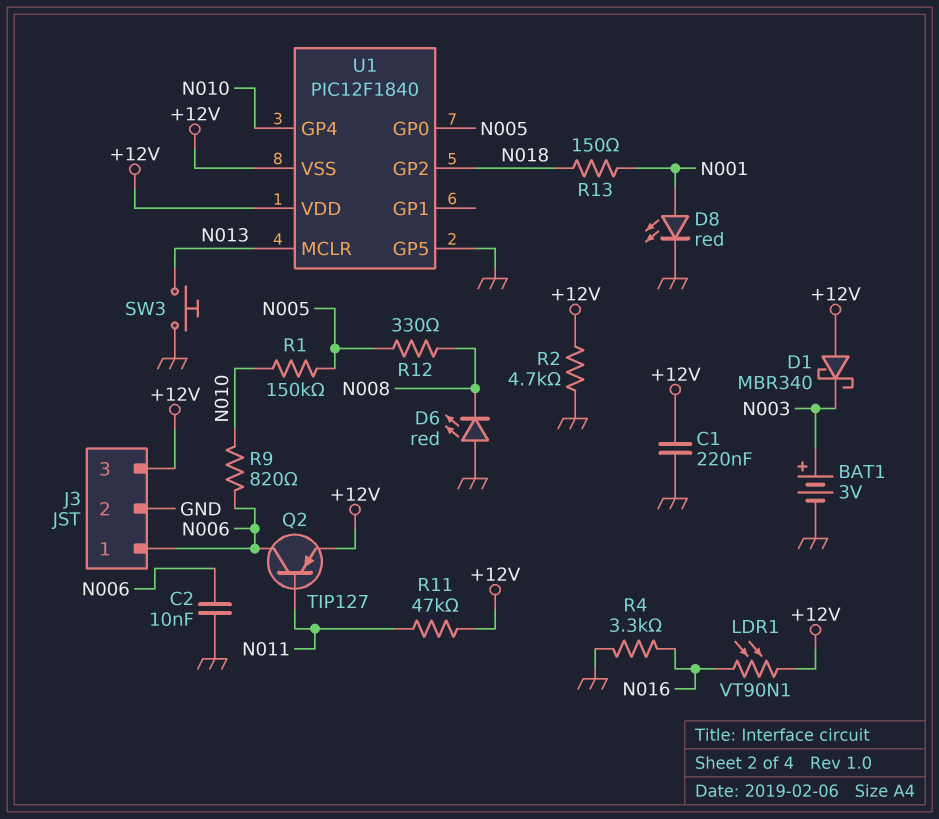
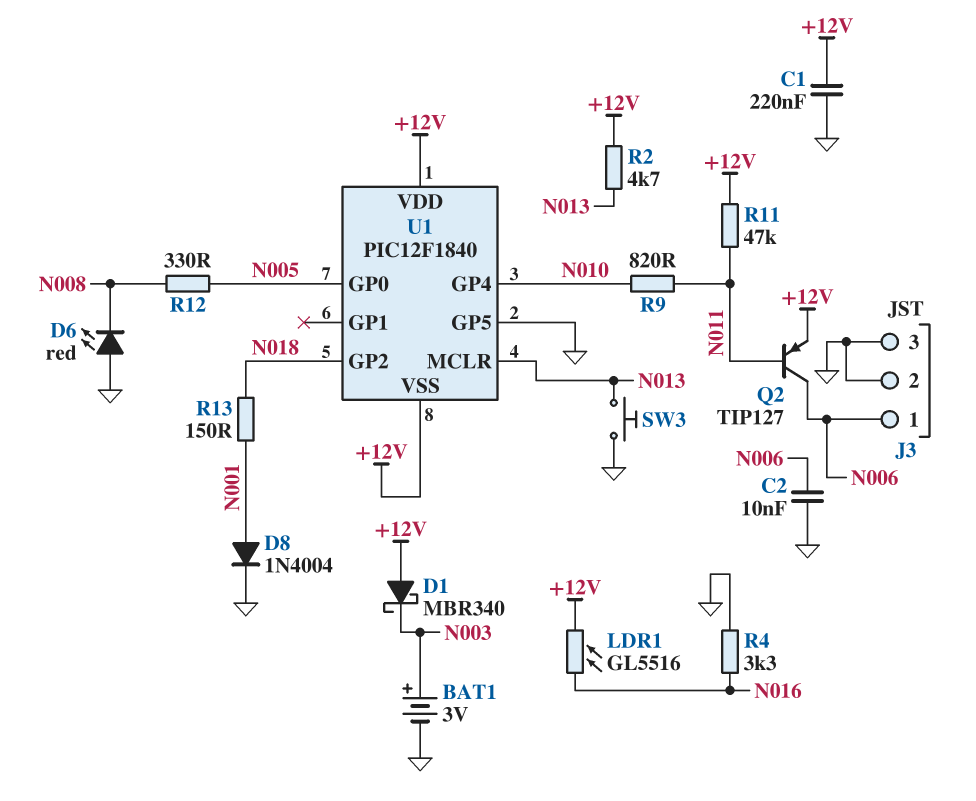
D8: LED red (A N001, K GND) -> diode 1N4004 (A N001, K GND)
J3 pin 3: +12V -> GND
LDR1: VT90N1 (+12V, N016) -> GL5516 (+12V, N016)
R1: 150k (N005, N010) -> none
R2: 4.7k (+12V, GND) -> 4.7k (+12V, N013)
R9: 820 (N006, N010) -> 820 (N010, N011)

